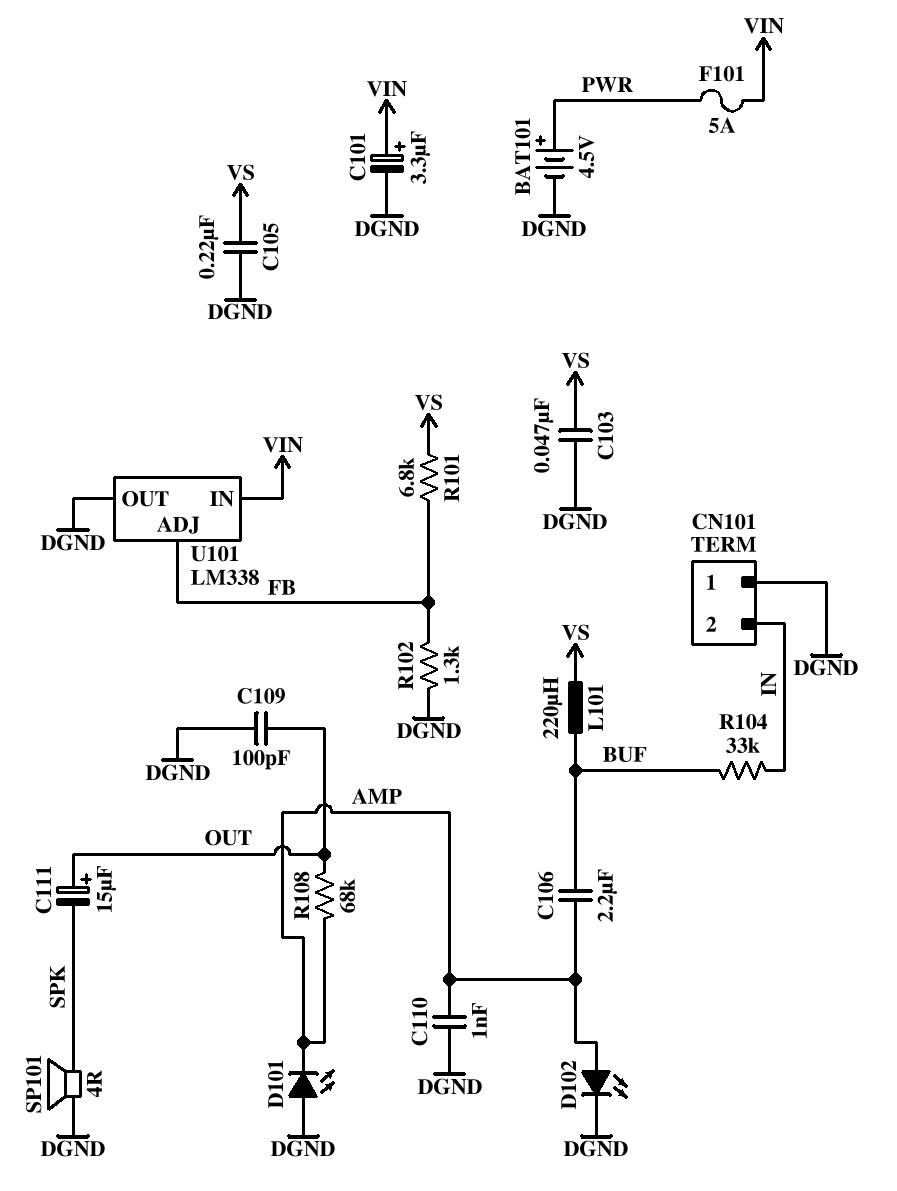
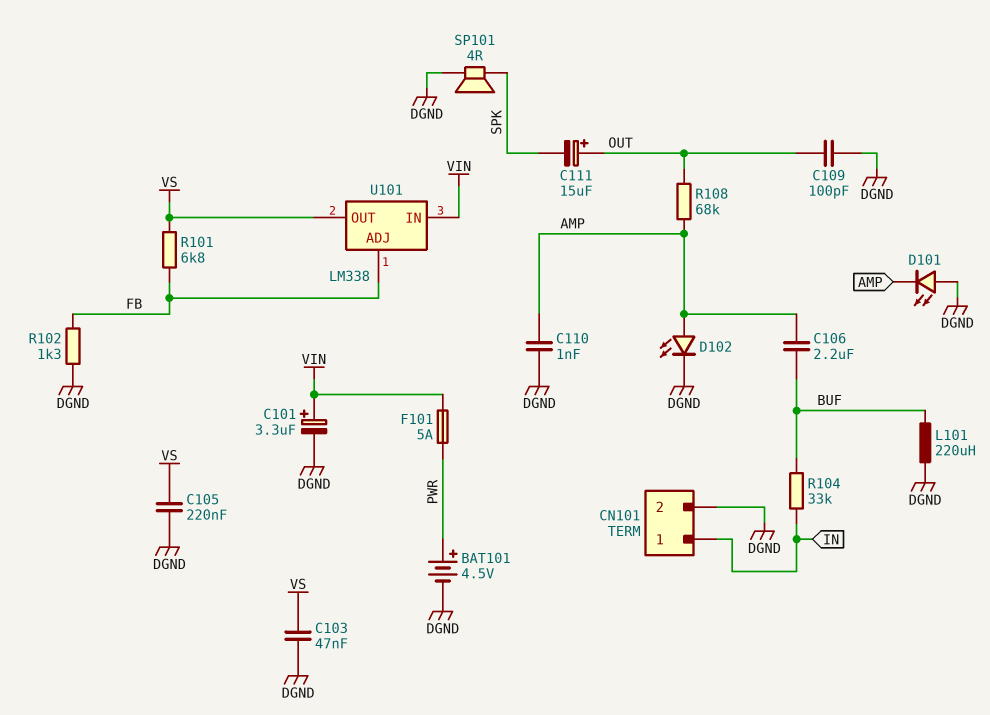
CN101 pin 1: DGND -> IN
CN101 pin 2: IN -> DGND
L101: 220uH (BUF, VS) -> 220uH (BUF, DGND)
U101 pin OUT: DGND -> VS

